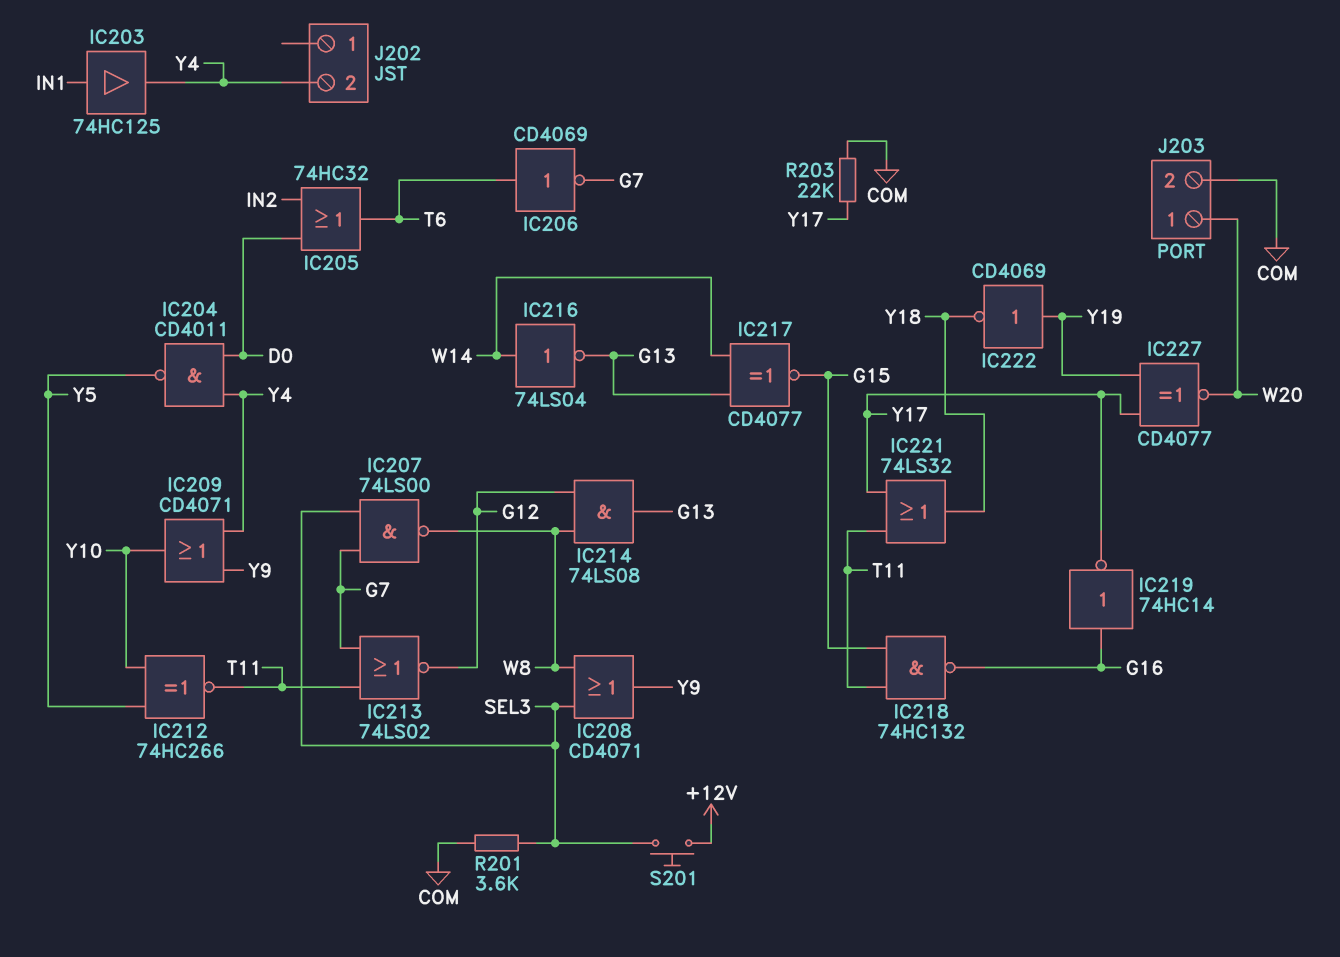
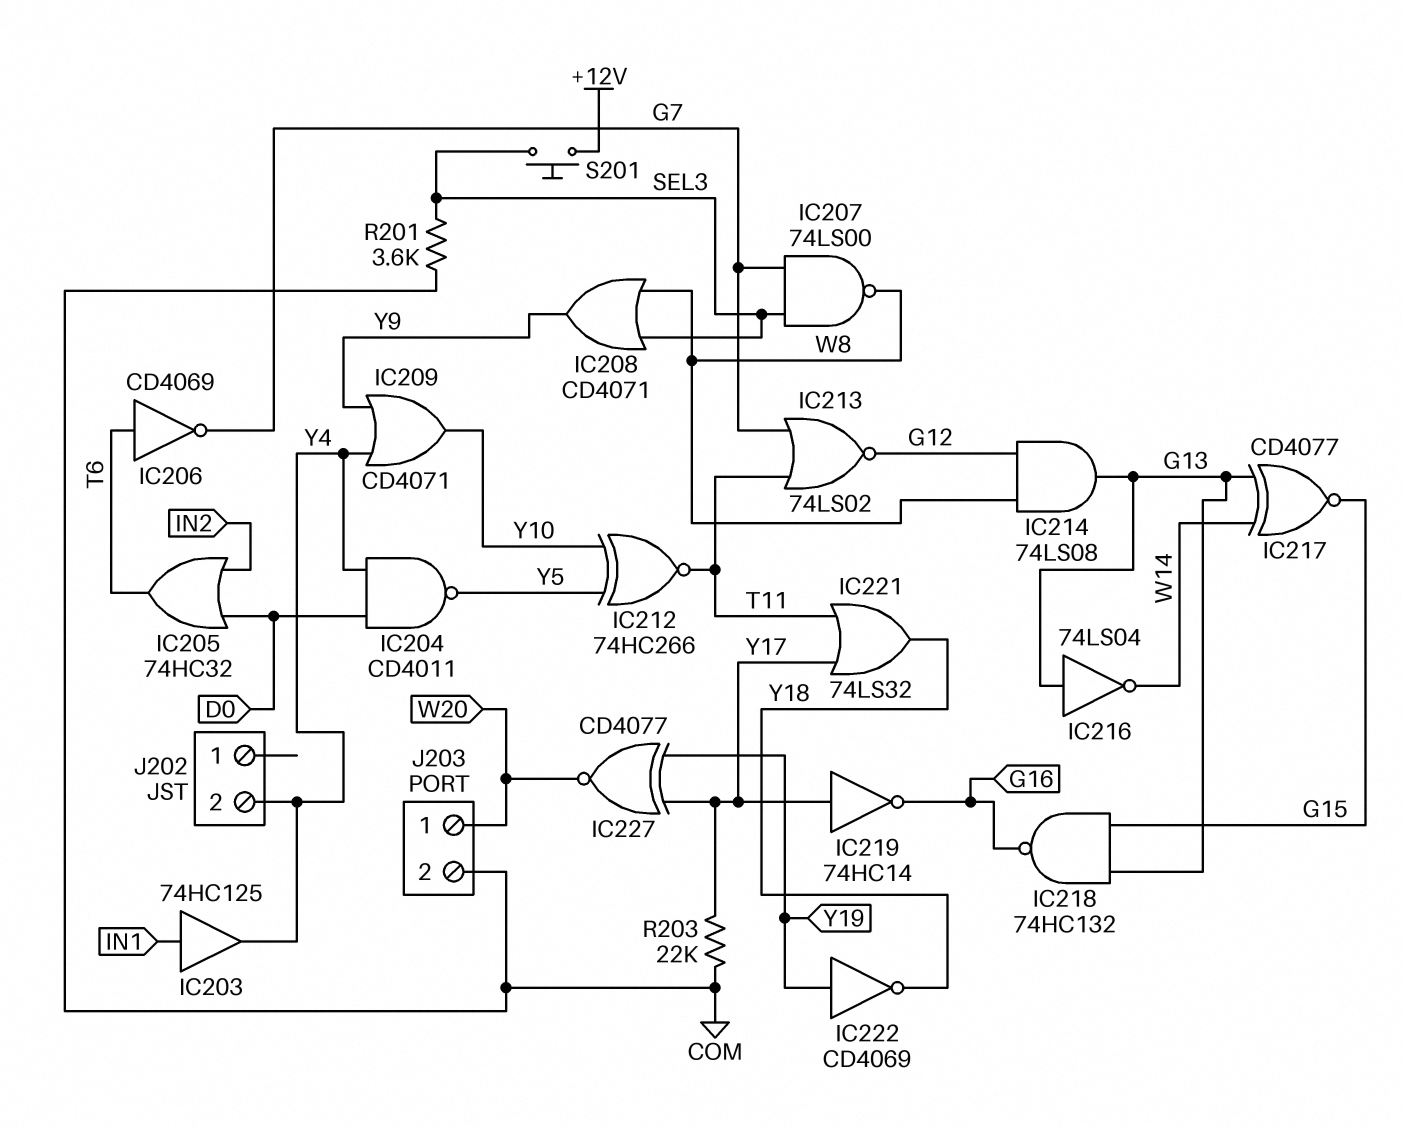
IC216: NOT 74LS04 (in W14, out G13) -> NOT 74LS04 (in G13, out W14)
IC218: NAND 74HC132 (in G15, in T11, out G16) -> NAND 74HC132 (in G13, in G15, out G16)
IC219: NOT 74HC14 (in G16, out Y17) -> NOT 74HC14 (in Y17, out G16)

